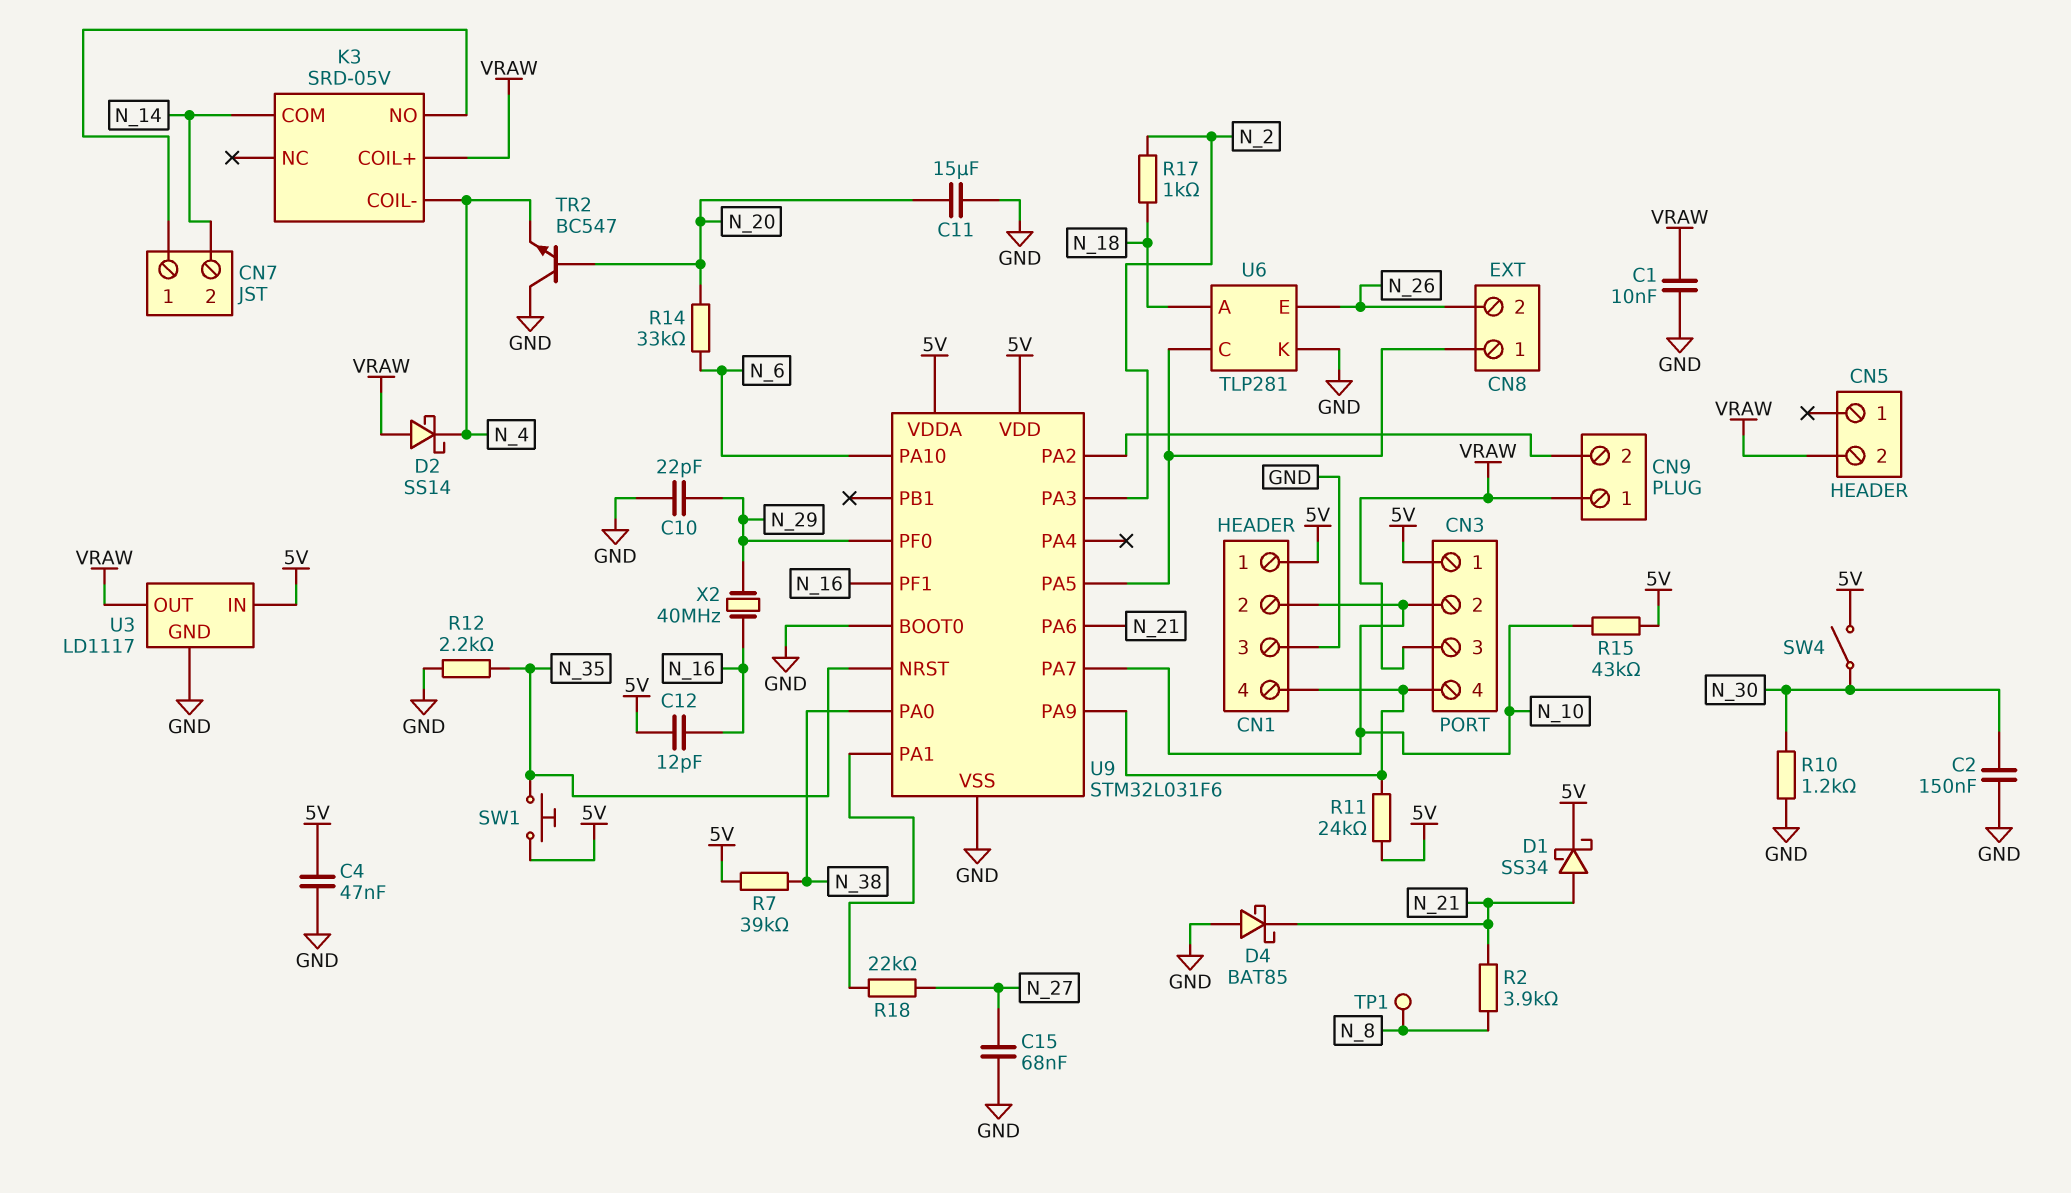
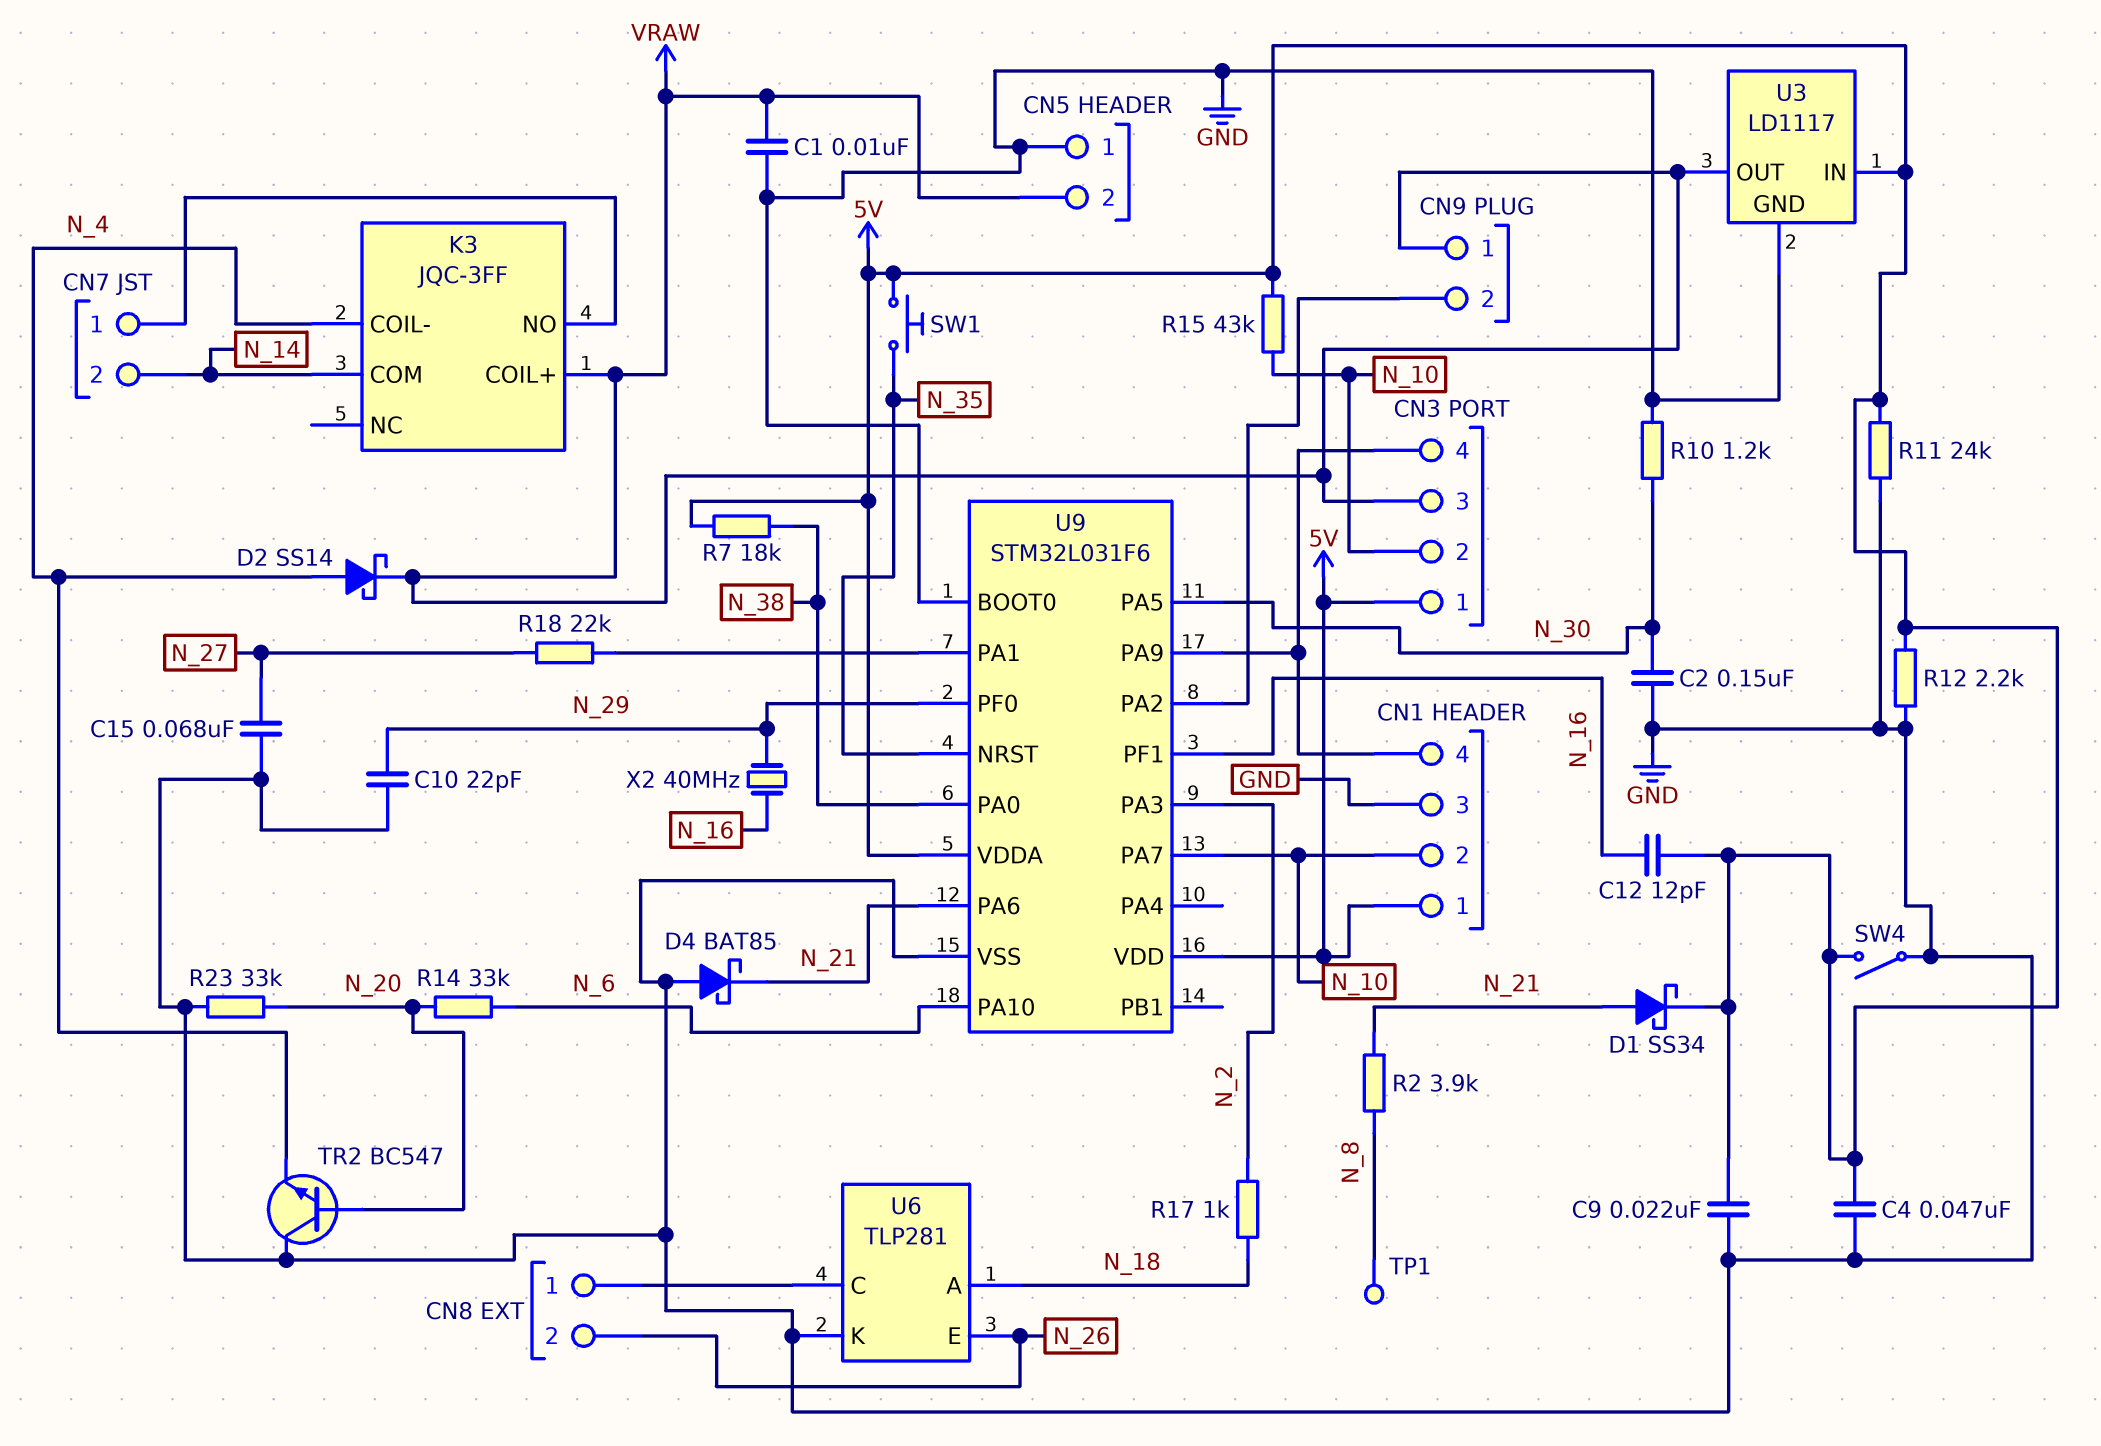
C9: none -> 22nF (5V, GND)
C11: 15uF (GND, N_20) -> none
CN5 pin 1: none -> GND
D2: schottky SS14 (A VRAW, K N_4) -> schottky SS14 (A N_4, K VRAW)
K3: SRD-05V -> JQC-3FF
R7: 39k (5V, N_38) -> 18k (5V, N_38)
R11: 24k (5V, CN1/4) -> 24k (5V, GND)
R12: 2.2k (GND, N_35) -> 2.2k (5V, GND)
R23: none -> 33k (GND, N_20)
SW4: switch (5V, N_30) -> switch (5V, GND)
U9 pin PA5: CN8/1 -> N_30

